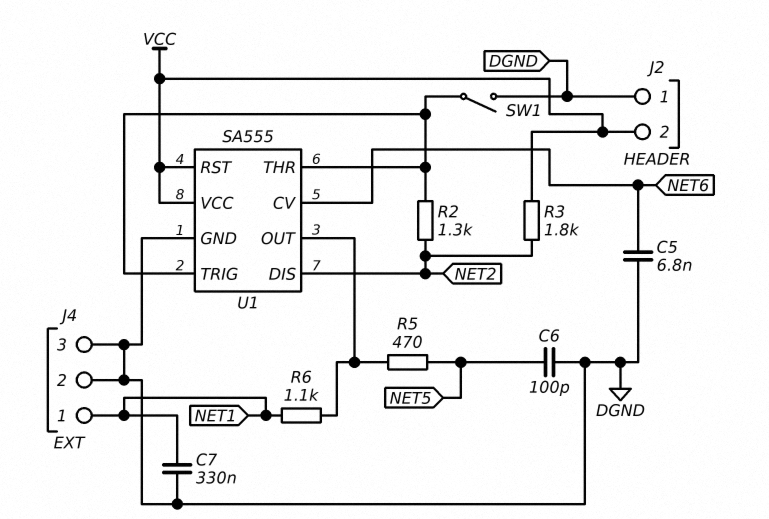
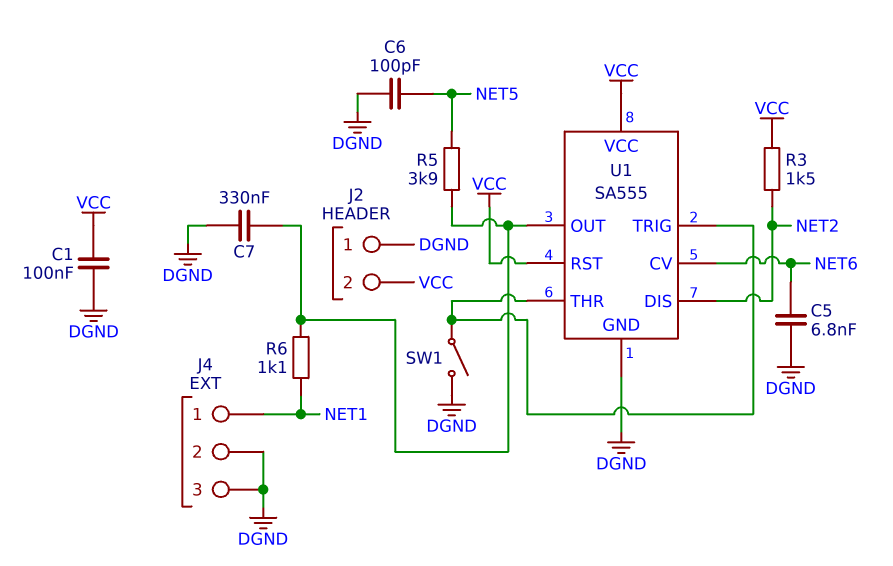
C1: none -> 100nF (DGND, VCC)
C7: 330nF (DGND, NET1) -> 330nF (DGND, U1/OUT)
R2: 1.3k (NET2, U1/THR) -> none
R3: 1.8k (NET2, VCC) -> 1.5k (NET2, VCC)
R5: 470 (NET5, U1/OUT) -> 3.9k (NET5, U1/OUT)

